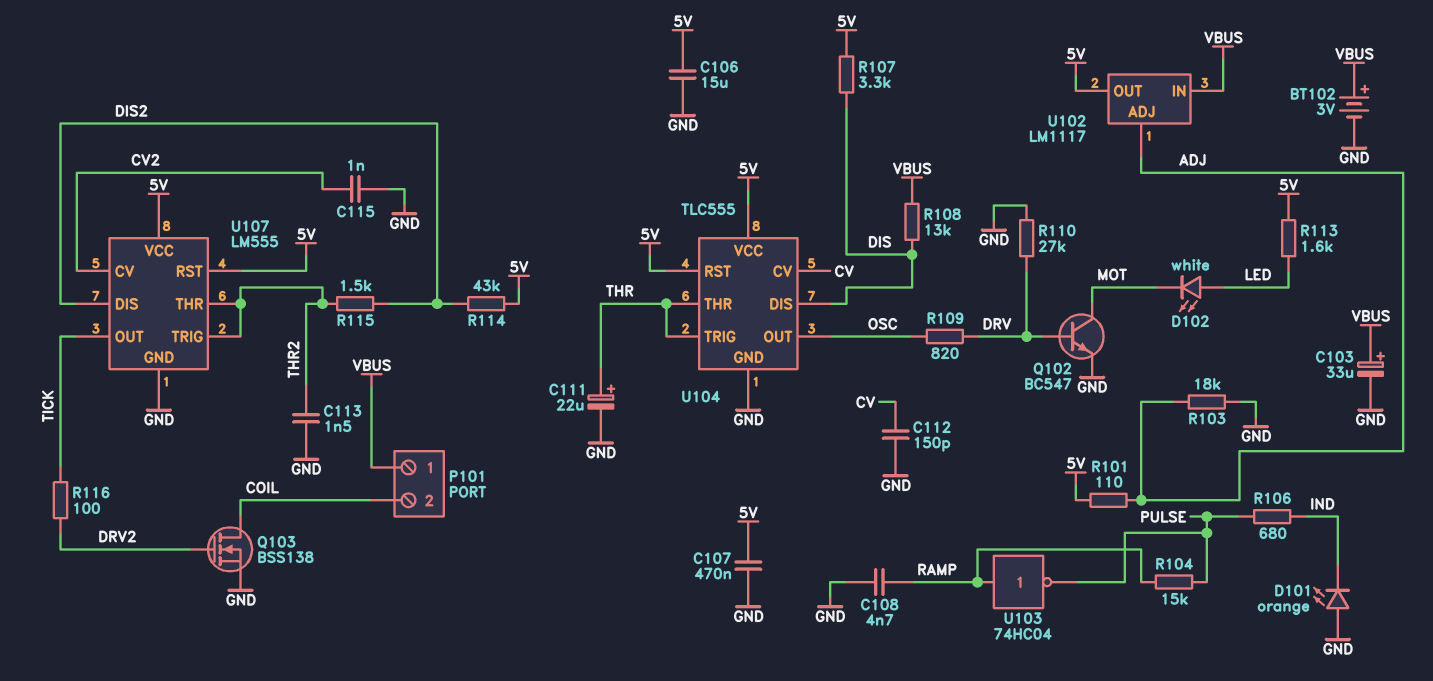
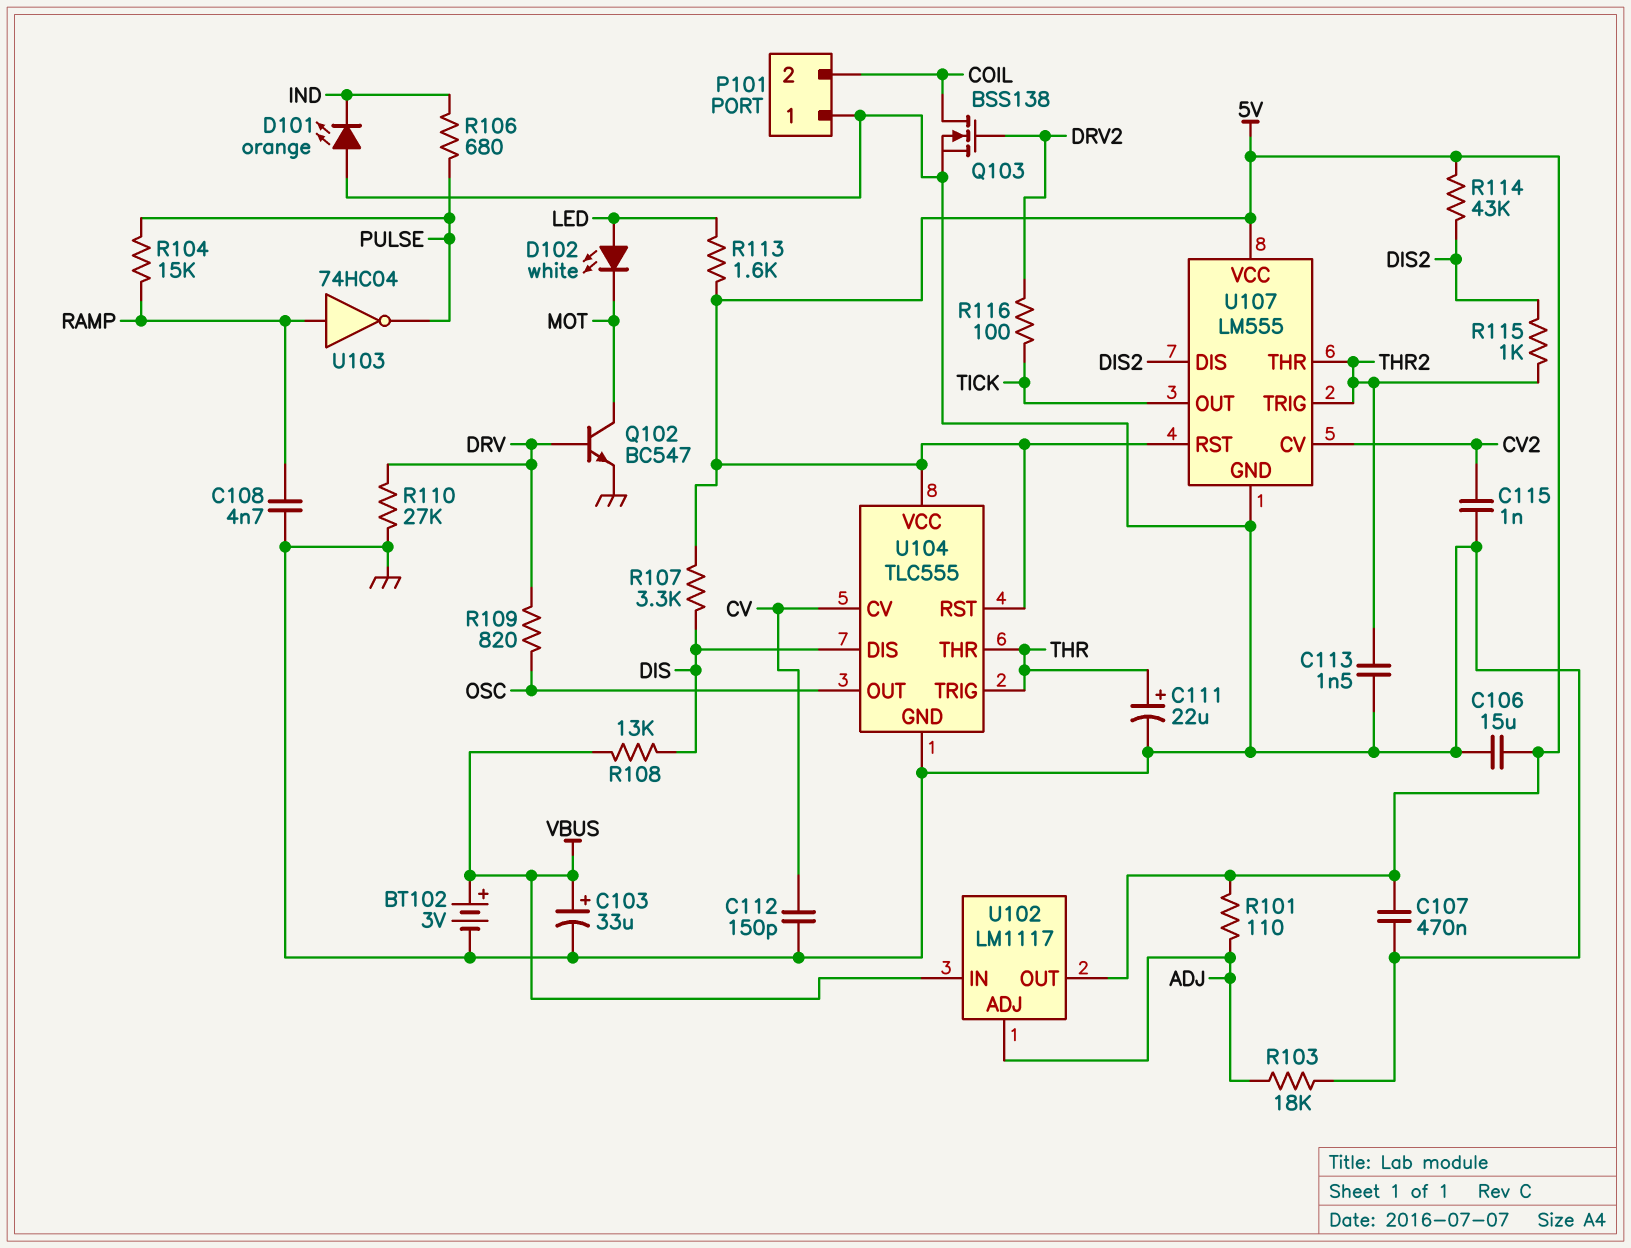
P101 pin 1: VBUS -> GND
R115: 1.5k (DIS2, THR2) -> 1k (DIS2, THR2)

